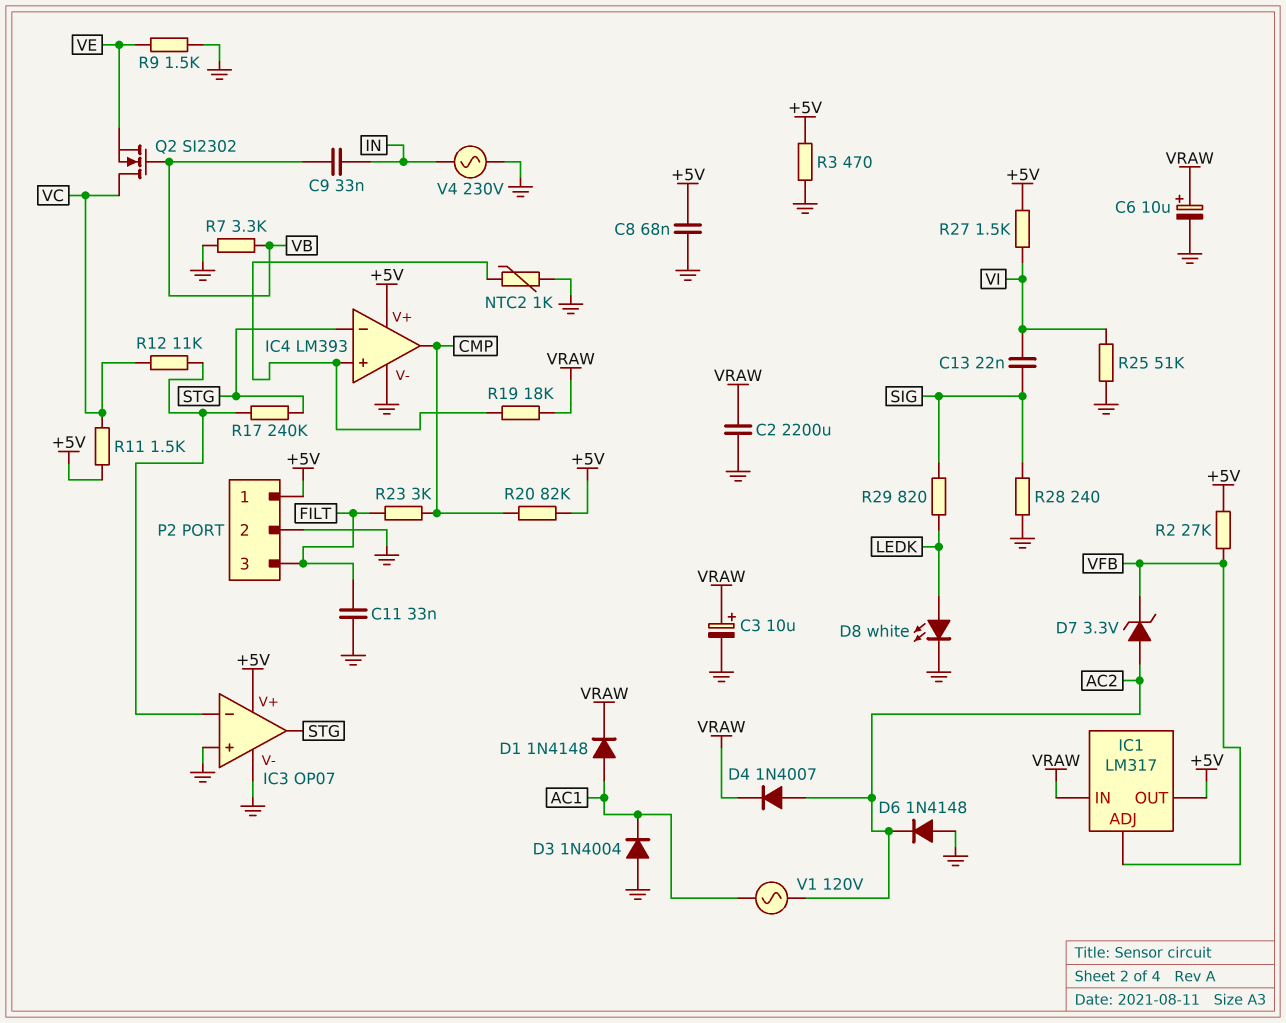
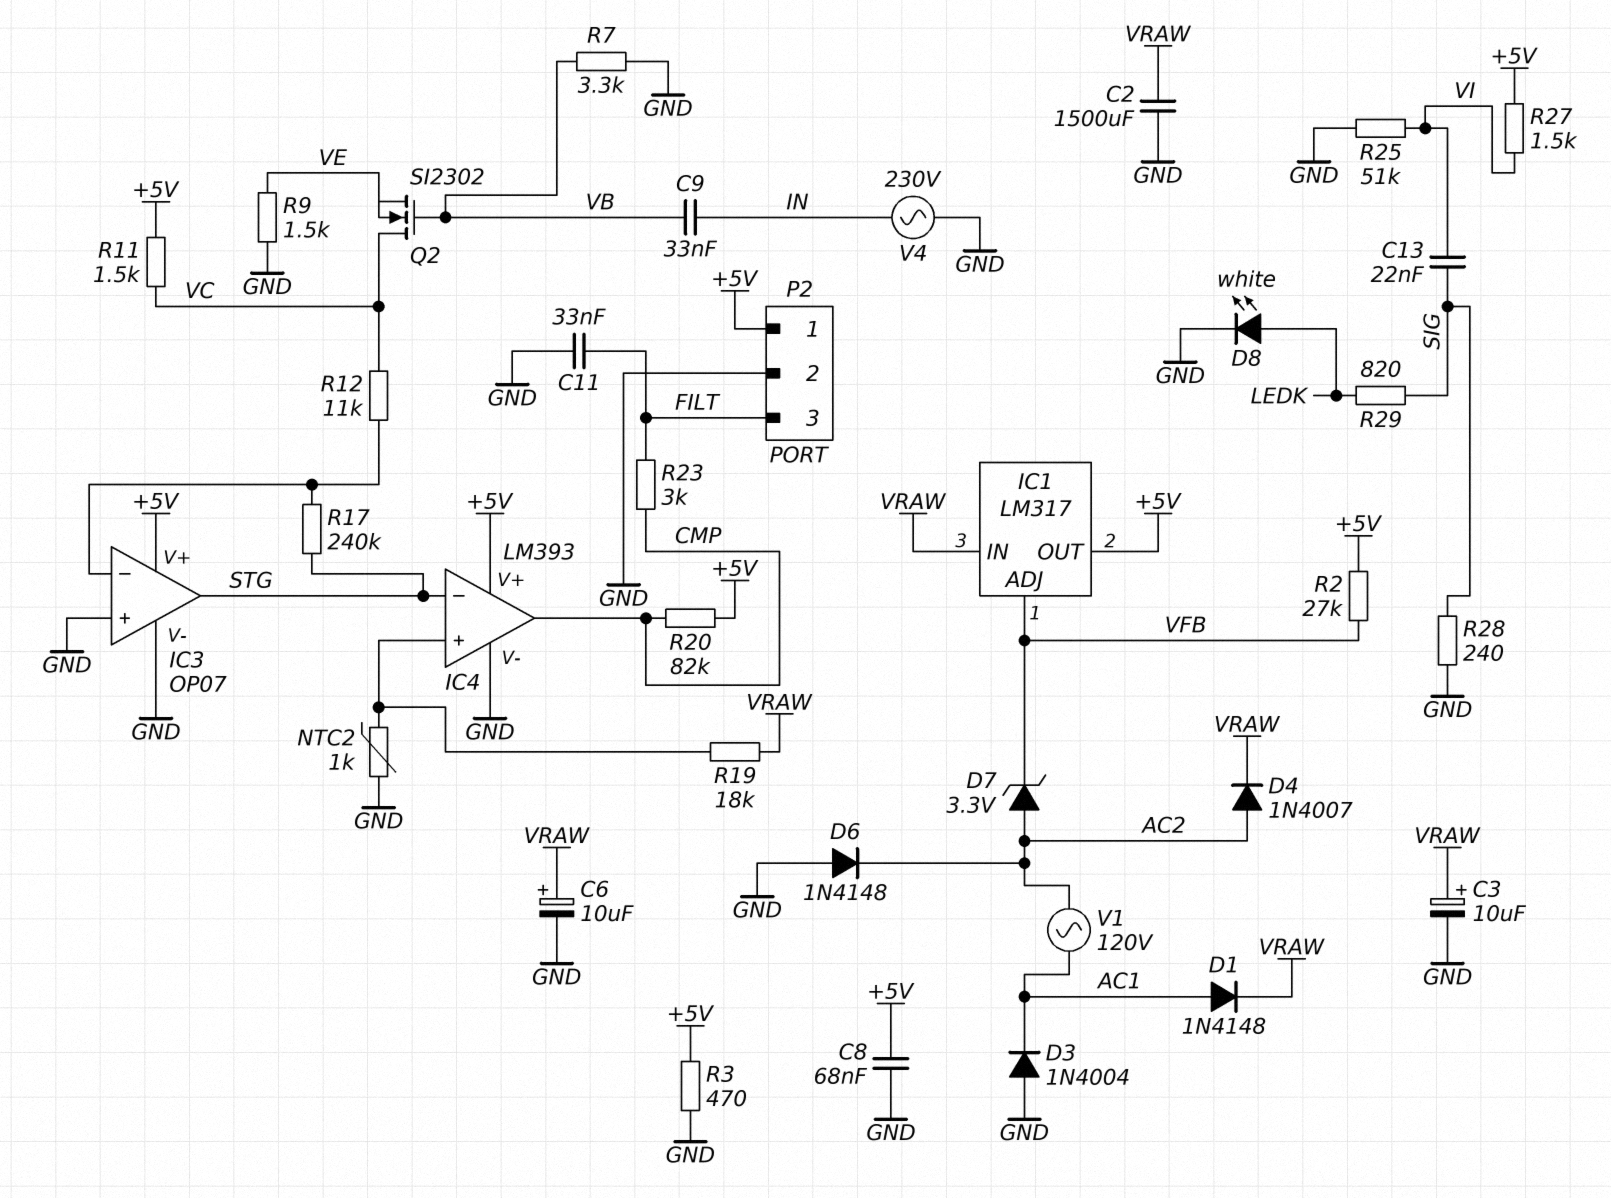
C2: 2200uF (GND, VRAW) -> 1500uF (GND, VRAW)

